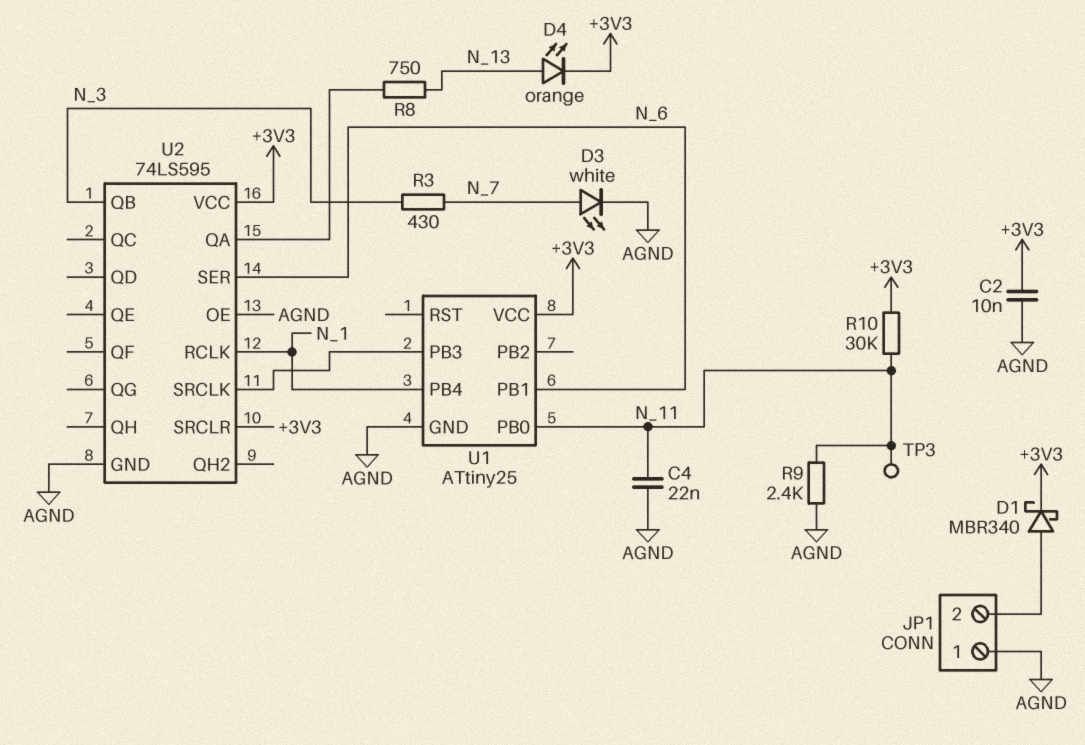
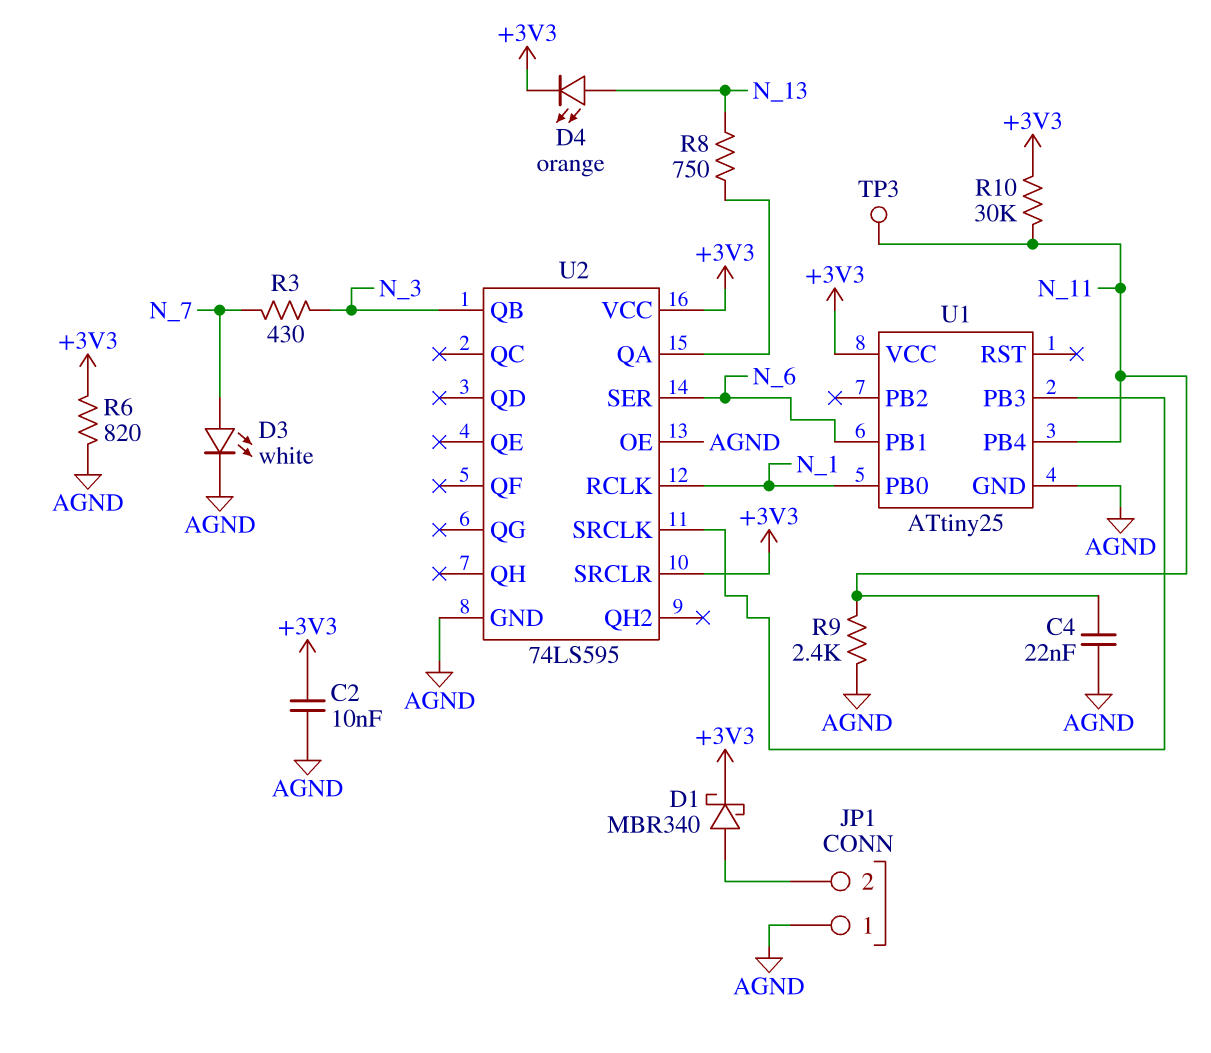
R6: none -> 820 (+3V3, AGND)
U1 pin PB0: N_11 -> N_1
U1 pin PB4: N_1 -> N_11

